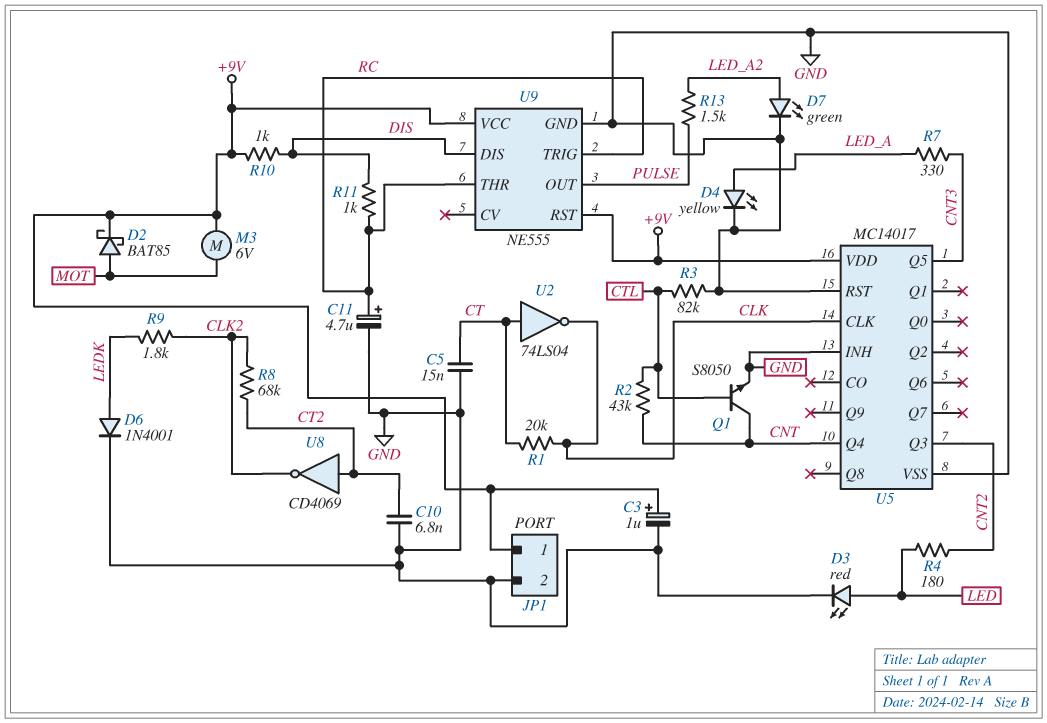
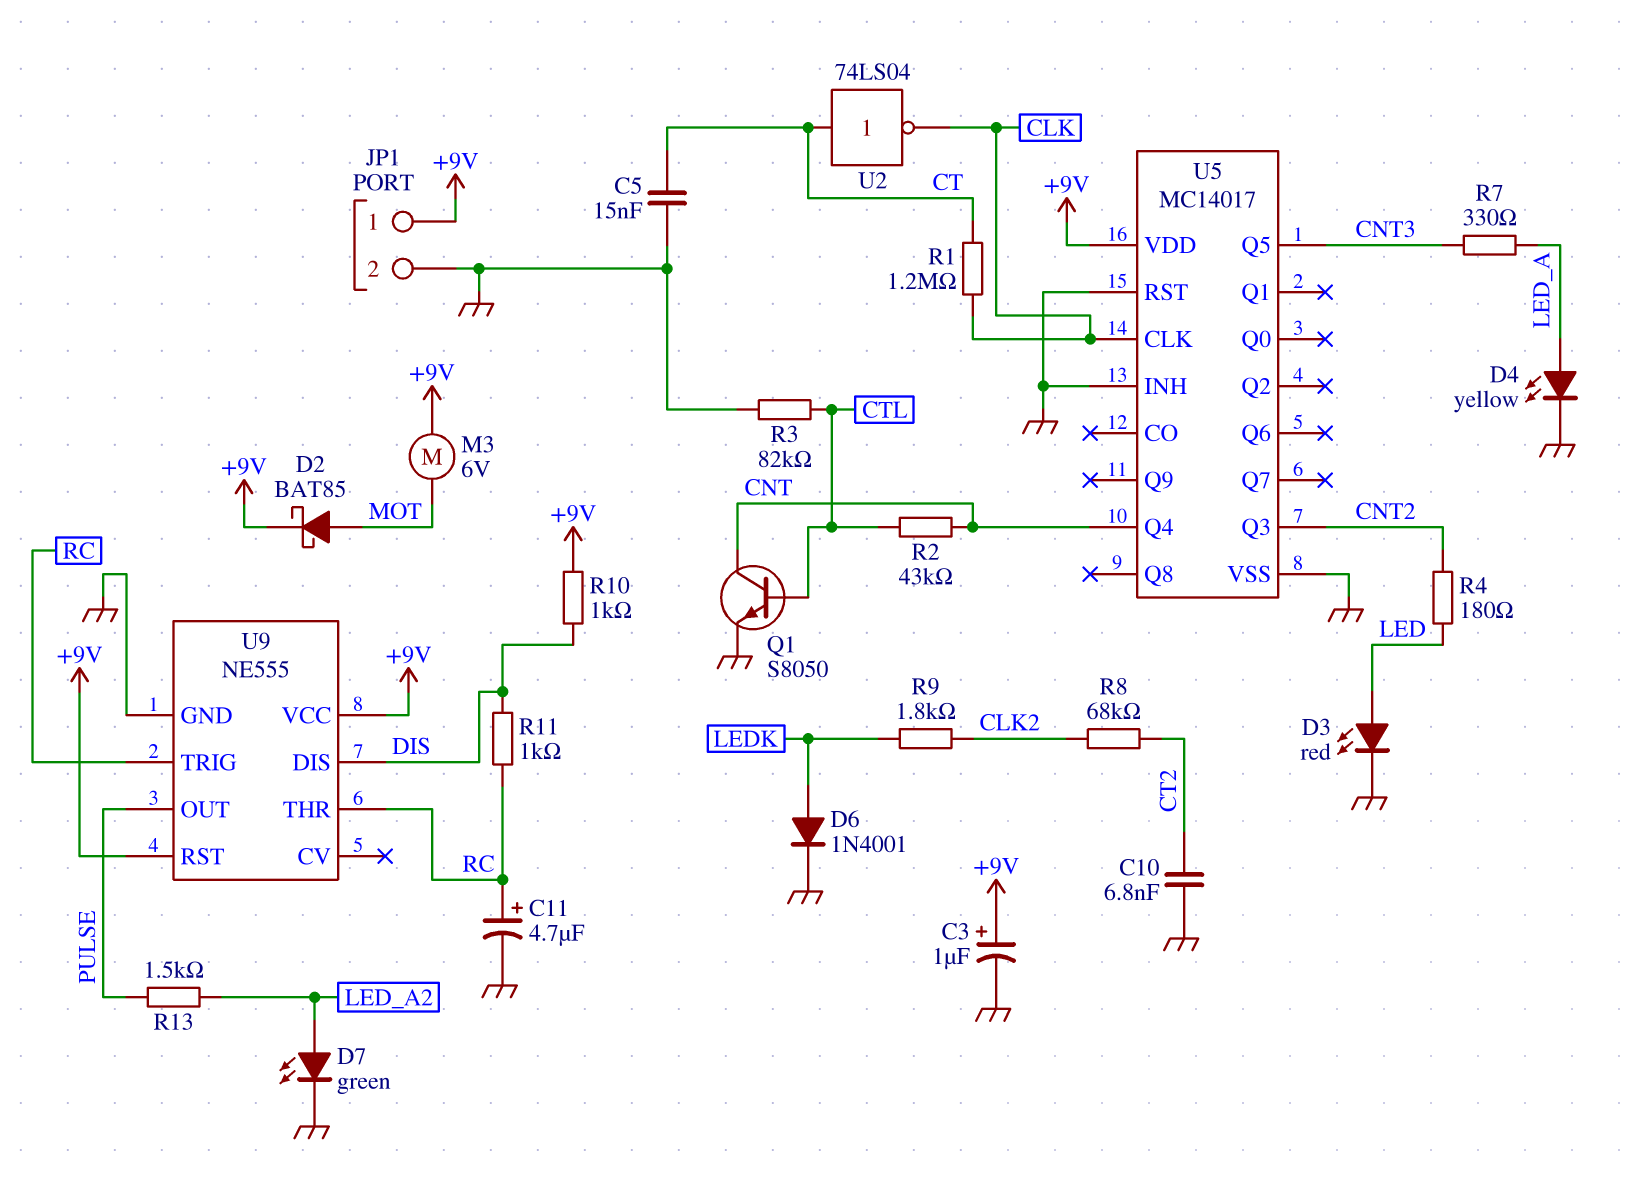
R1: 20k (CLK, CT) -> 1.2M (CLK, CT)
U8: NOT CD4069 (in CT2, out CLK2) -> none

